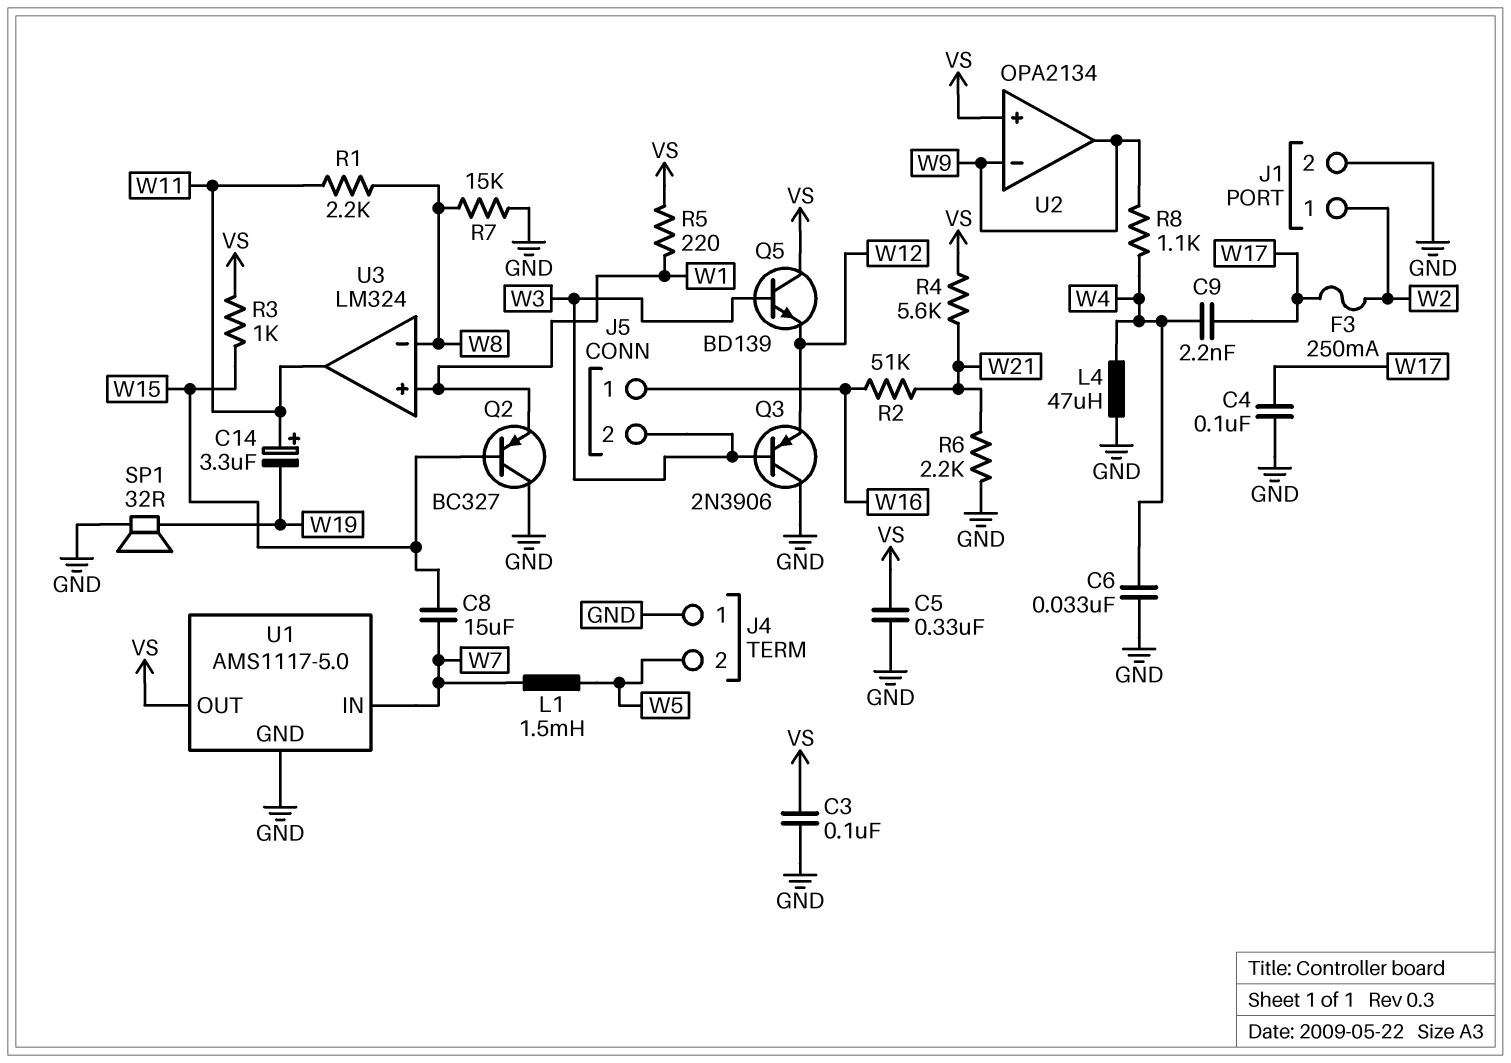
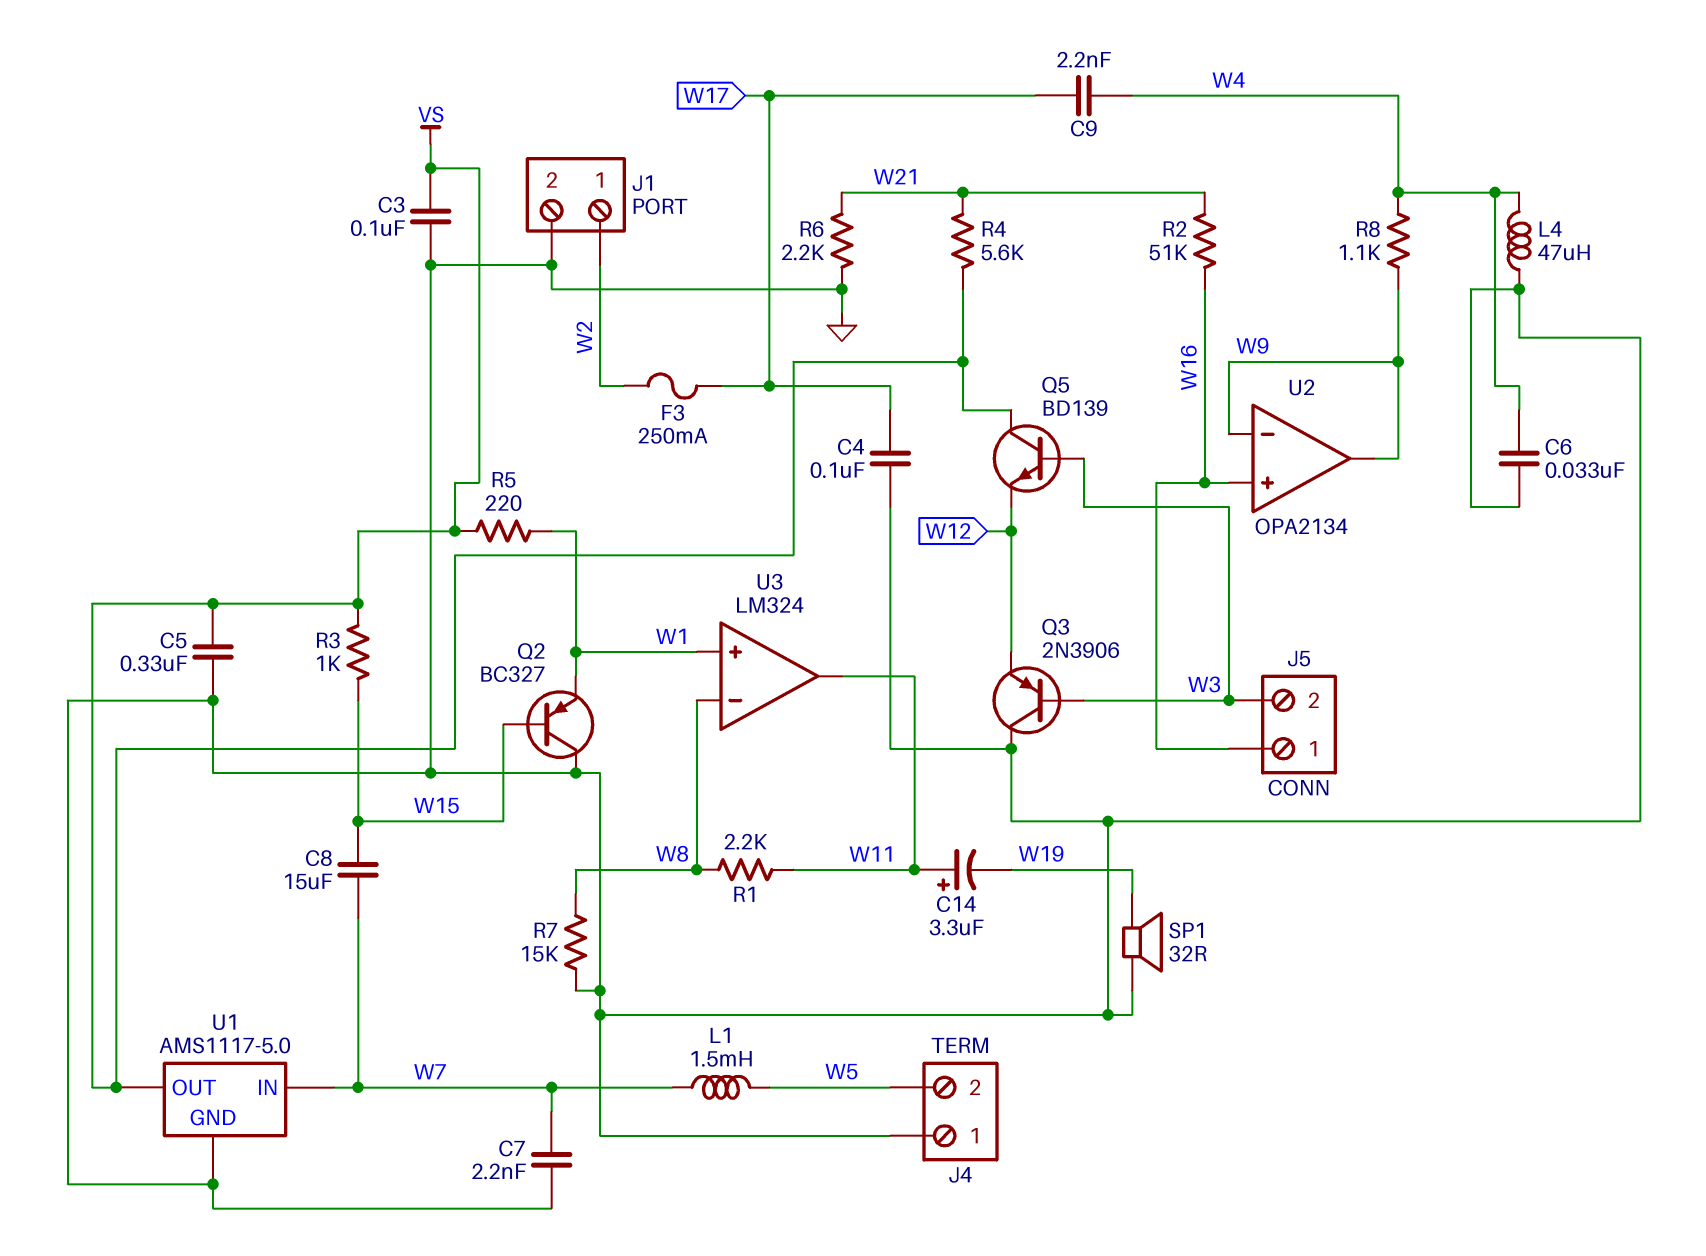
C7: none -> 2.2nF (GND, W7)
U2 pin in+: VS -> W16

